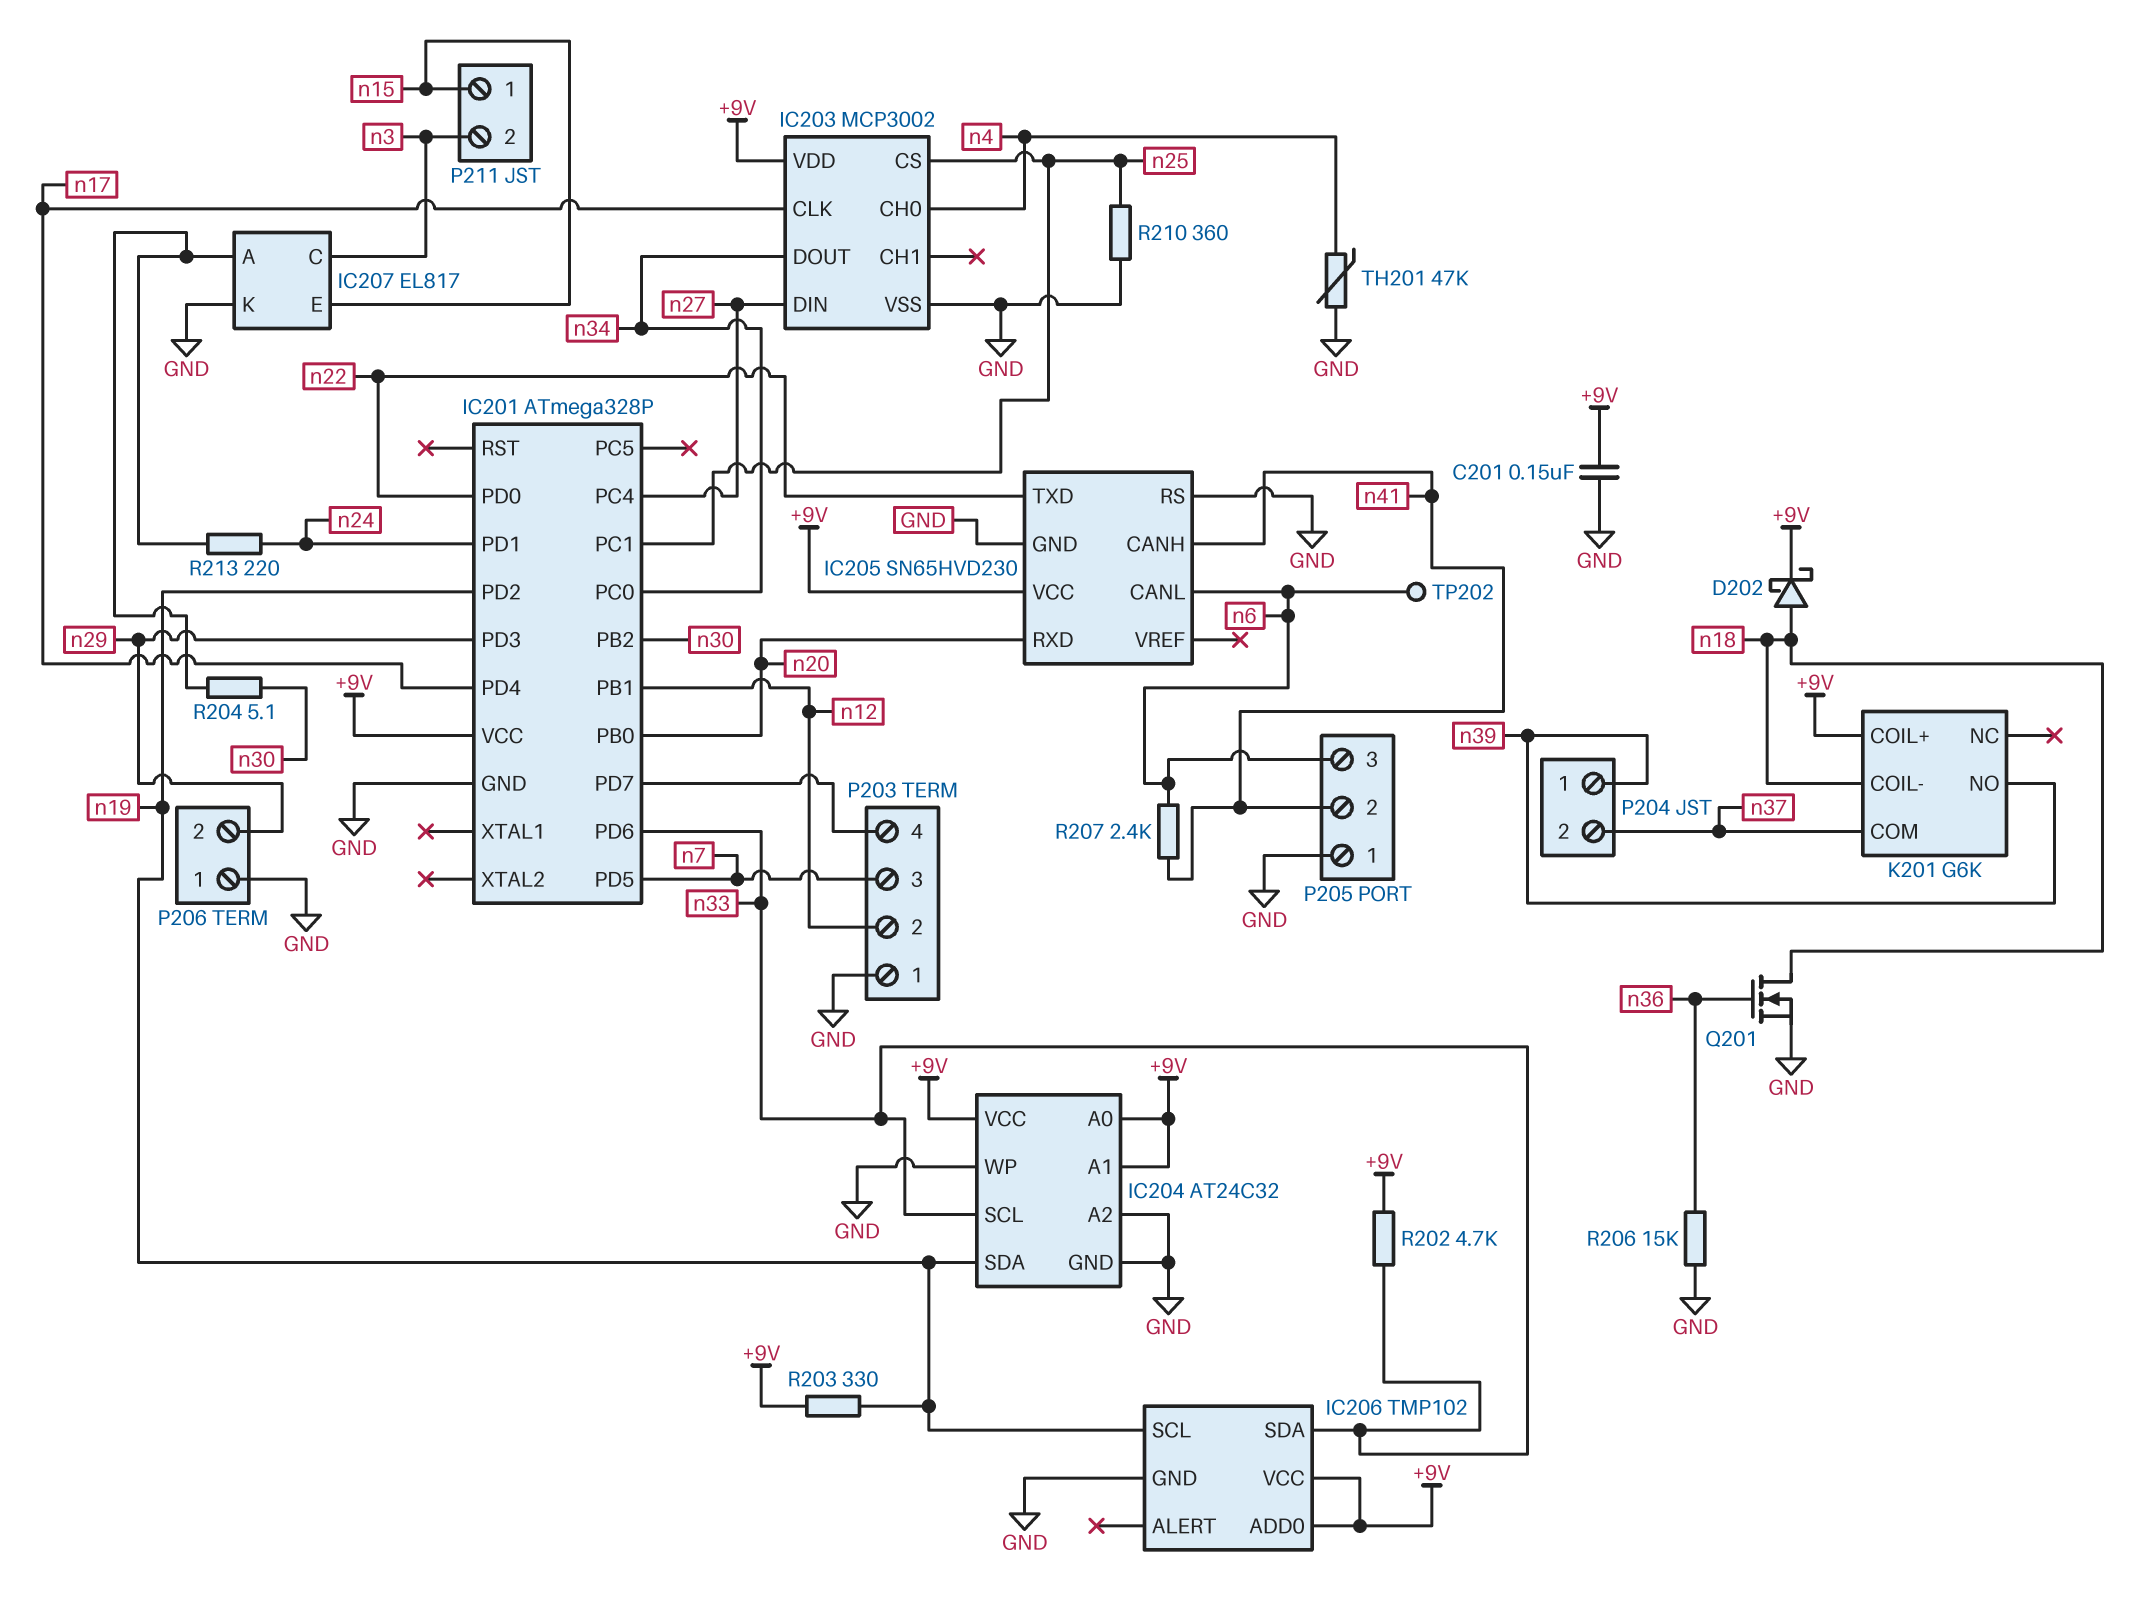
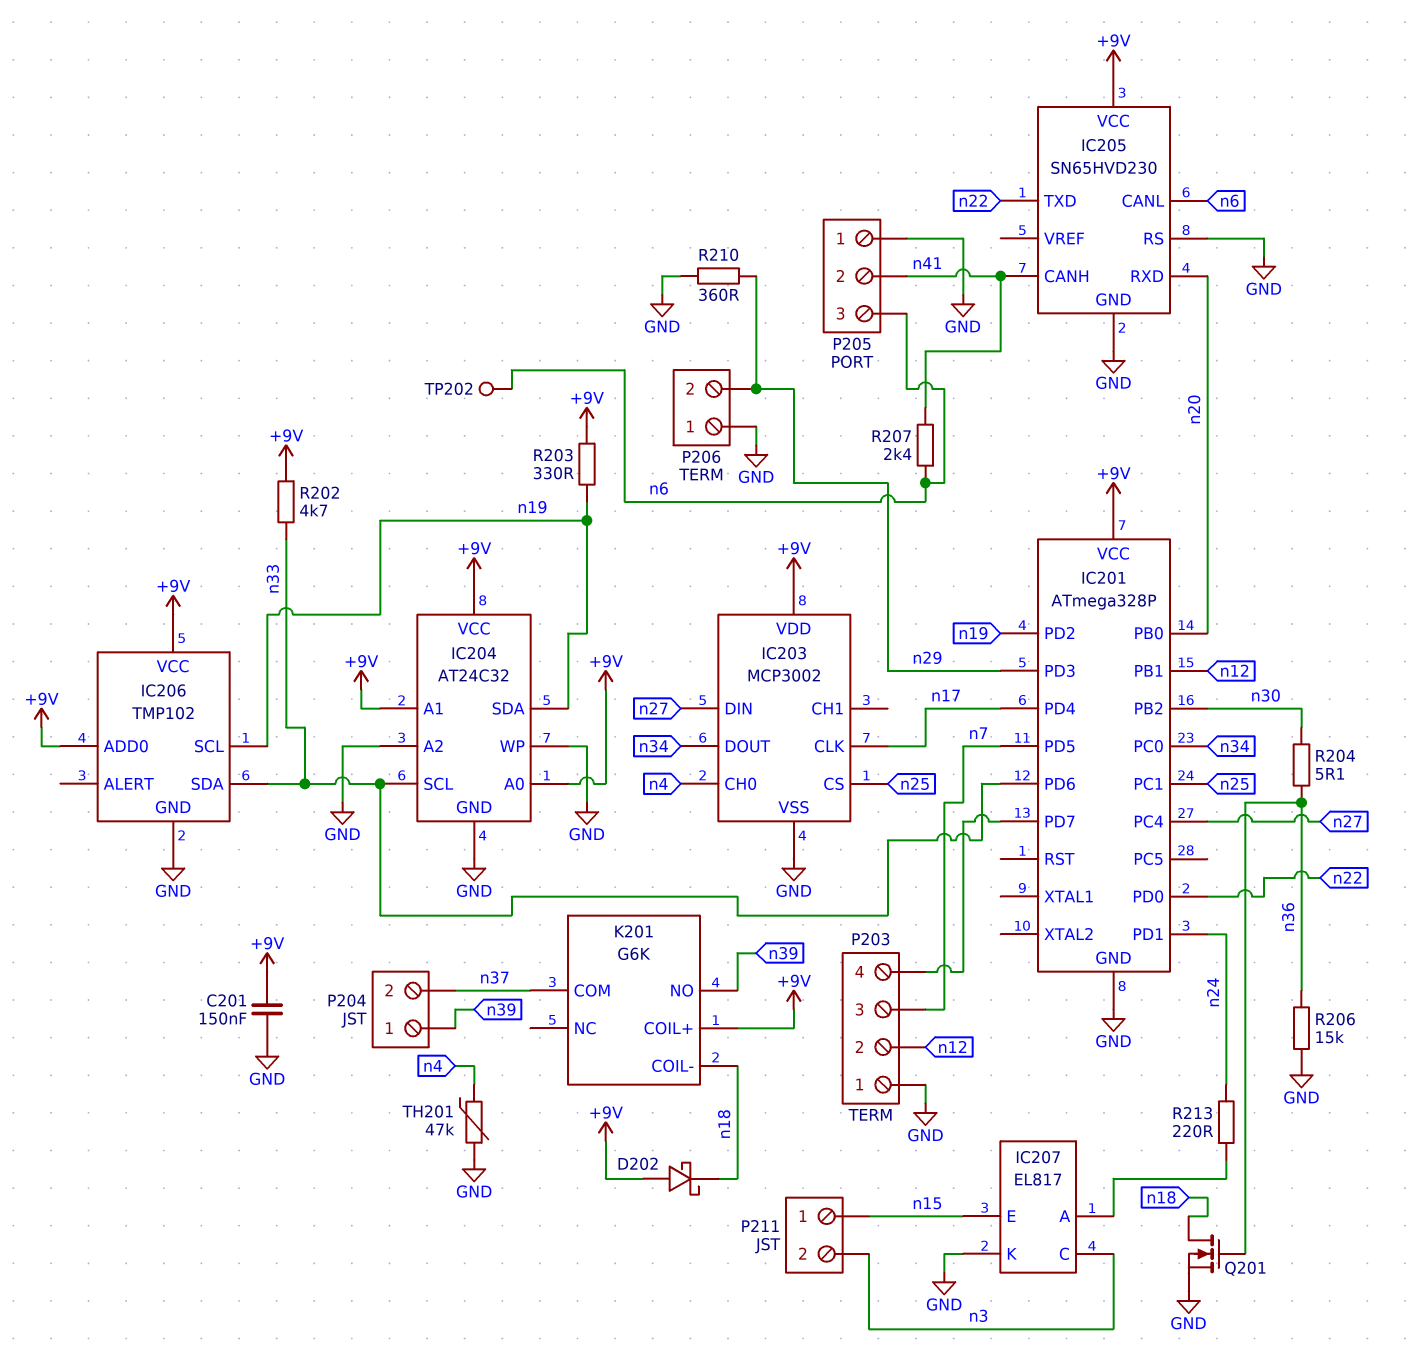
D202: schottky (A n18, K +9V) -> schottky (A +9V, K n18)
R204: 5.1 (IC207/A, n30) -> 5.1 (n30, n36)
R210: 360 (GND, n25) -> 360 (GND, n29)

